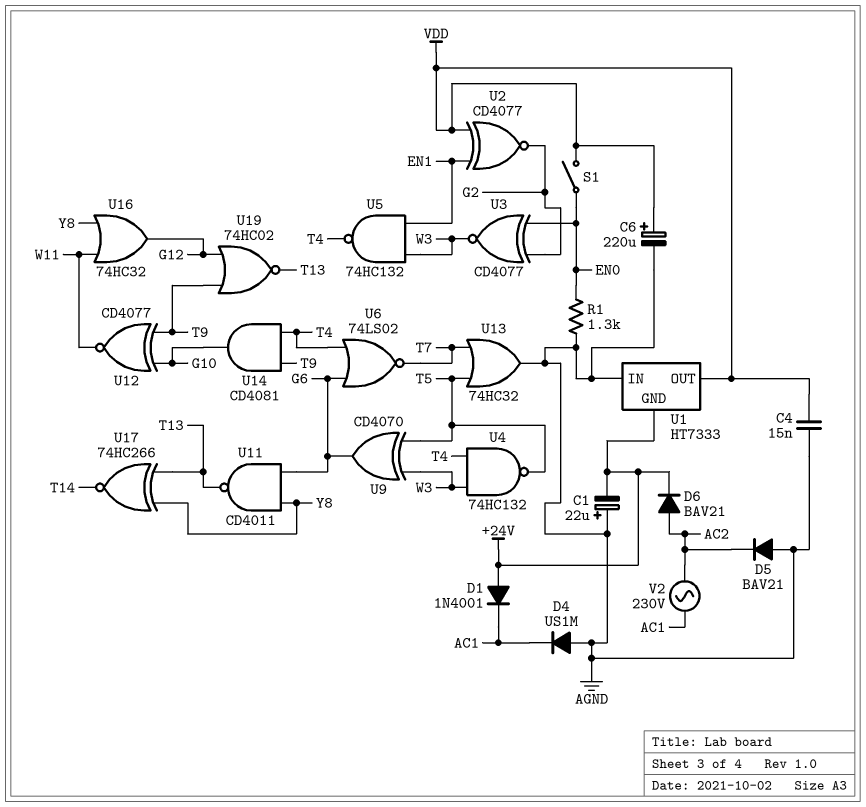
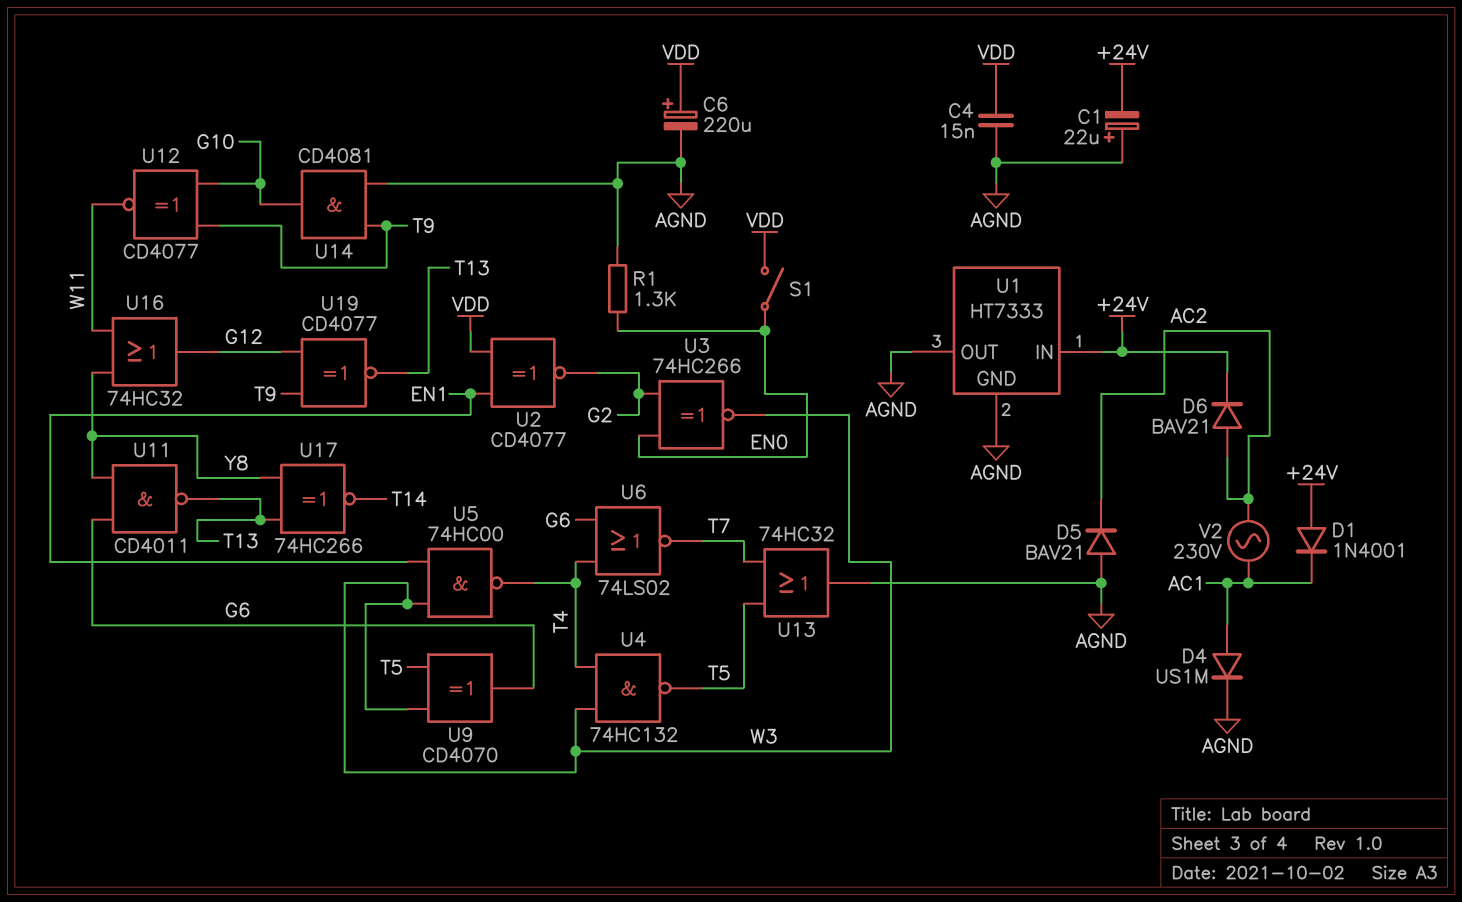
D4: diode US1M (A AGND, K AC1) -> diode US1M (A AC1, K AGND)
U1 pin GND: +24V -> AGND
U1 pin IN: AGND -> +24V
U1 pin OUT: VDD -> AGND
U3: XNOR CD4077 (in EN0, in G2, out W3) -> XNOR 74HC266 (in EN0, in G2, out W3)
U5: NAND 74HC132 (in EN1, in W3, out T4) -> NAND 74HC00 (in EN1, in W3, out T4)
U14: AND CD4081 (in T4, in T9, out G10) -> AND CD4081 (in AGND, in T9, out G10)
U19: NOR 74HC02 (in G12, in T9, out T13) -> XNOR CD4077 (in G12, in T9, out T13)

